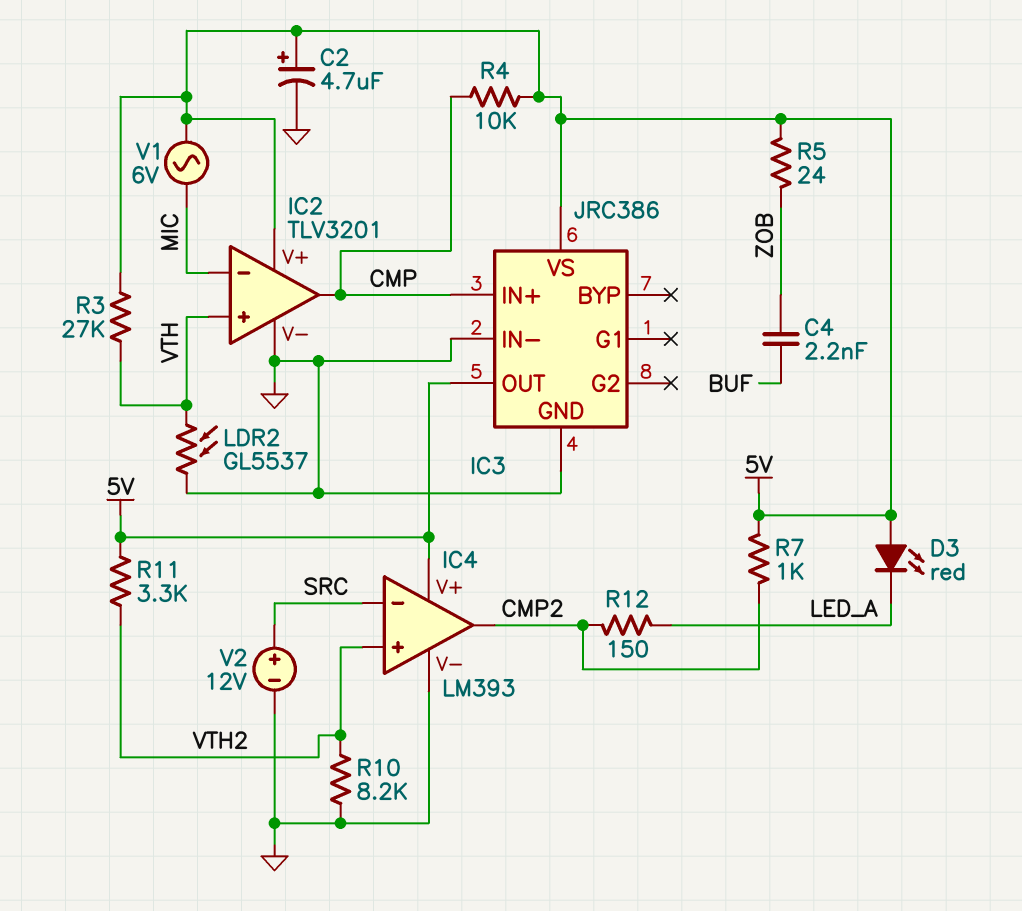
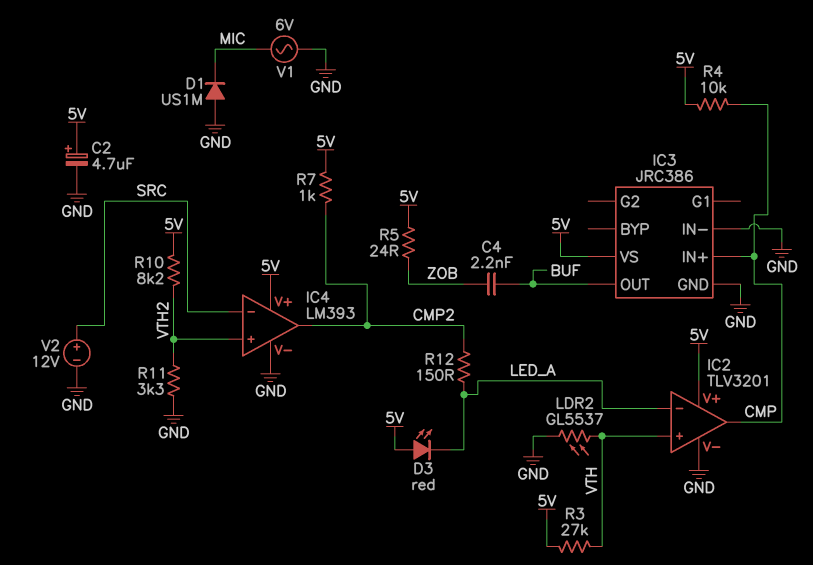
D1: none -> diode US1M (A GND, K MIC)
IC2 pin in-: MIC -> LED_A
IC3 pin OUT: 5V -> BUF
R10: 8.2k (GND, VTH2) -> 8.2k (5V, VTH2)
R11: 3.3k (5V, VTH2) -> 3.3k (GND, VTH2)
V1: AC 6V (5V, MIC) -> AC 6V (GND, MIC)

